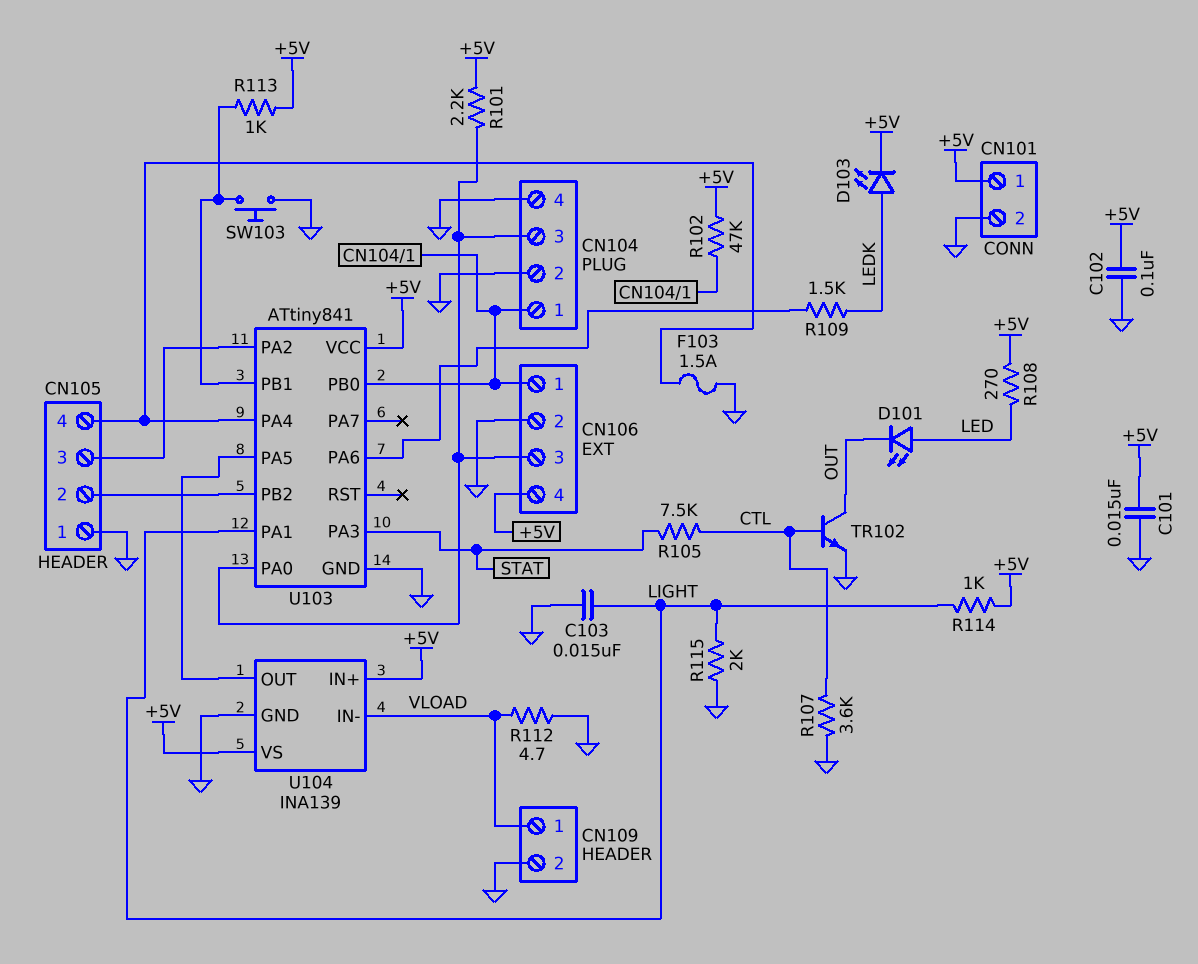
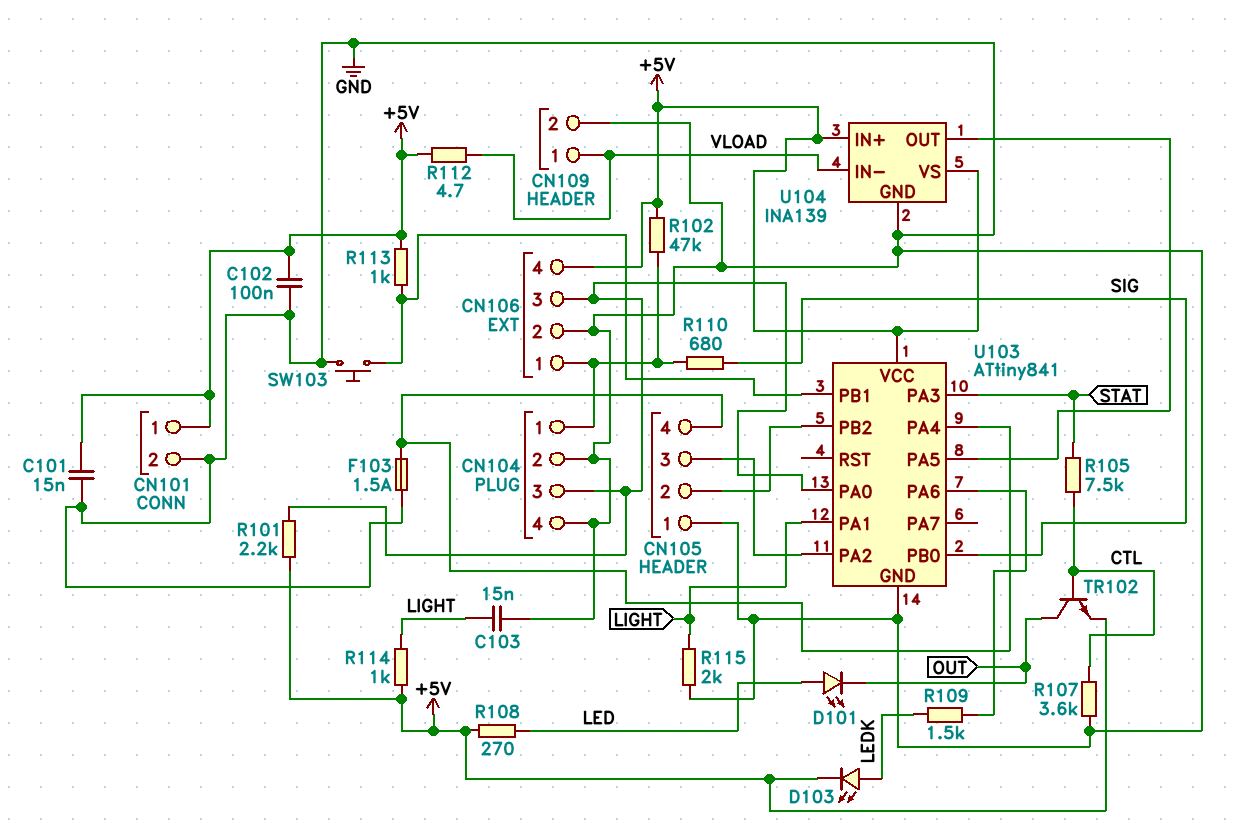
R110: none -> 680 (CN104/1, SIG)
R112: 4.7 (GND, VLOAD) -> 4.7 (+5V, VLOAD)
TR102: NPN (B CTL, C OUT, E GND) -> NPN (B CTL, C OUT, E +5V)
U103 pin PB0: CN104/1 -> SIG

